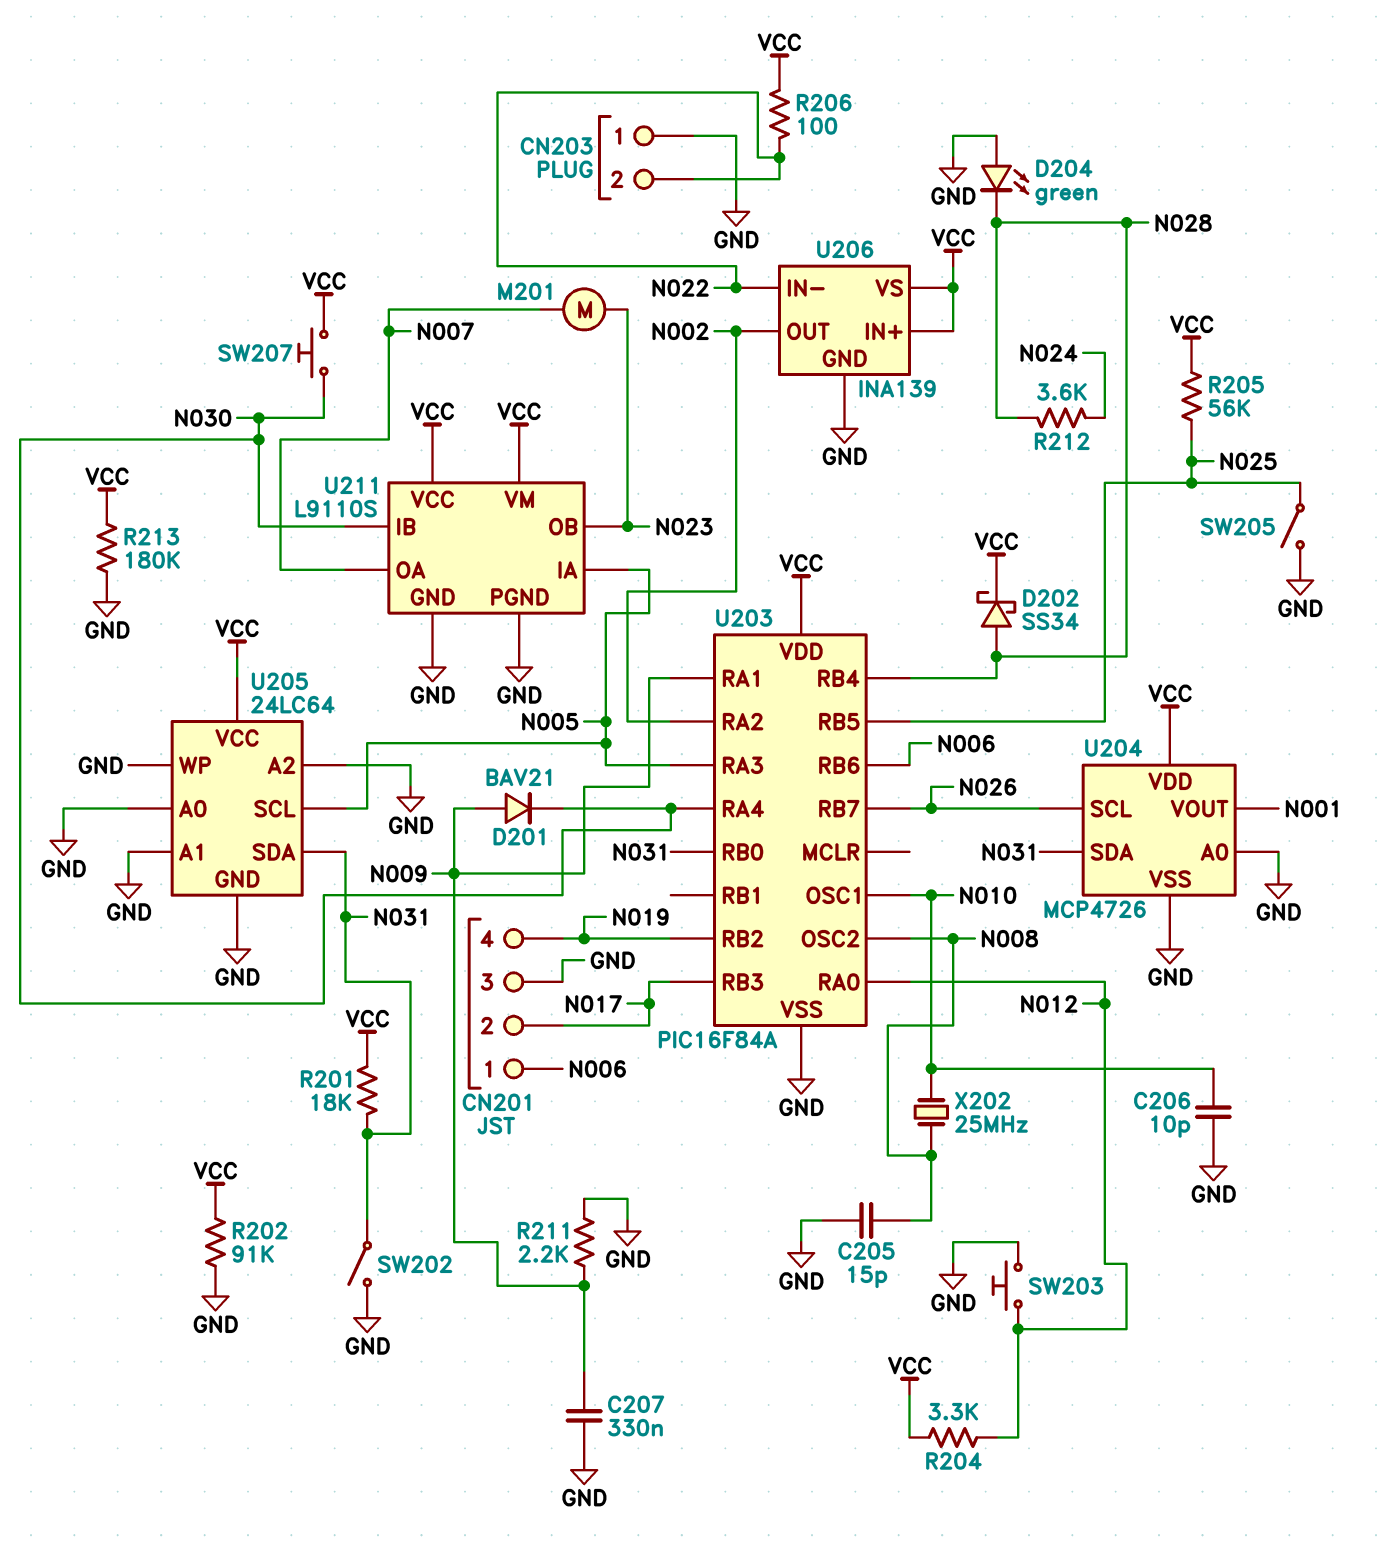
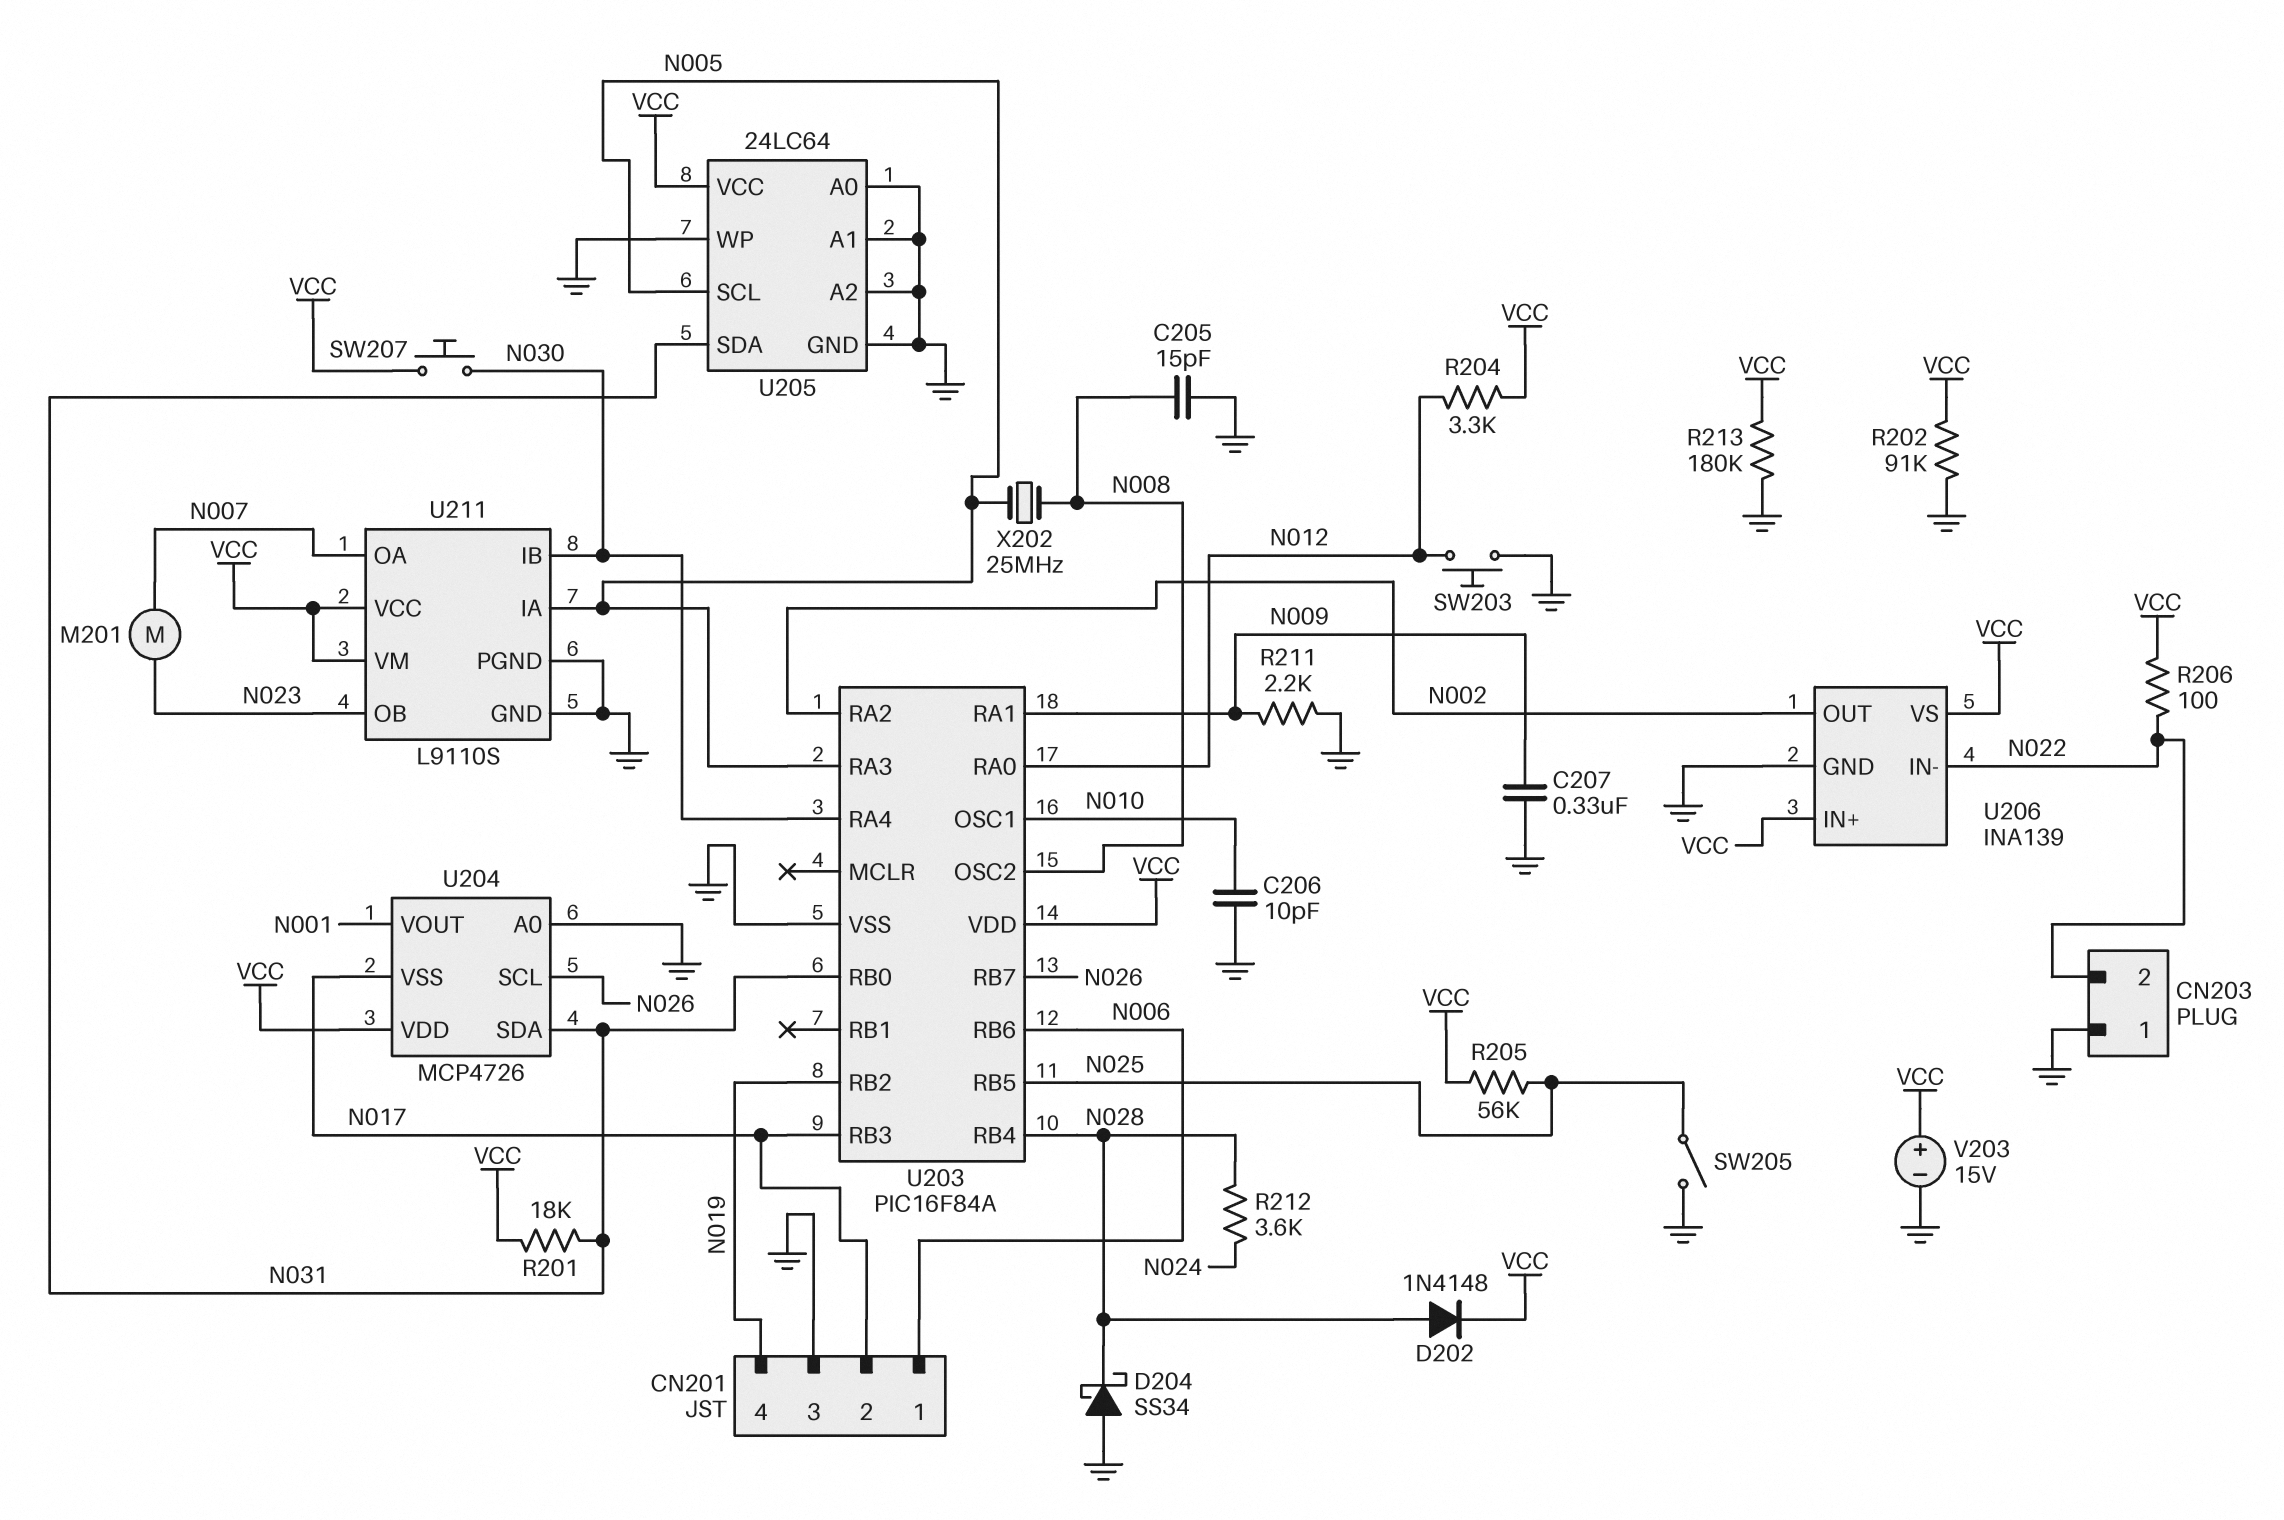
D201: diode BAV21 (A N009, K N030) -> none
D202: schottky SS34 (A N028, K VCC) -> diode 1N4148 (A N028, K VCC)
D204: LED green (A GND, K N028) -> schottky SS34 (A GND, K N028)
SW202: switch (GND, N031) -> none
U204 pin VSS: GND -> N017
V203: none -> 15V (plus VCC, minus GND)
X202: 25MHz (N008, N010) -> 25MHz (N005, N008)

